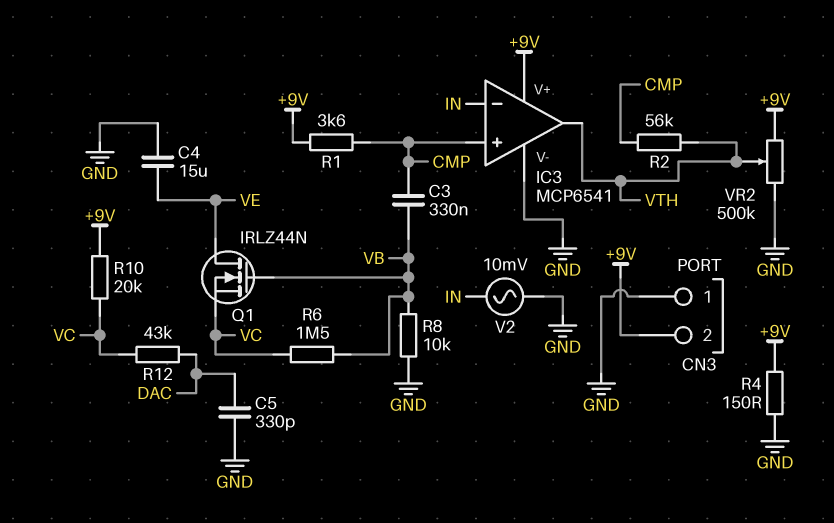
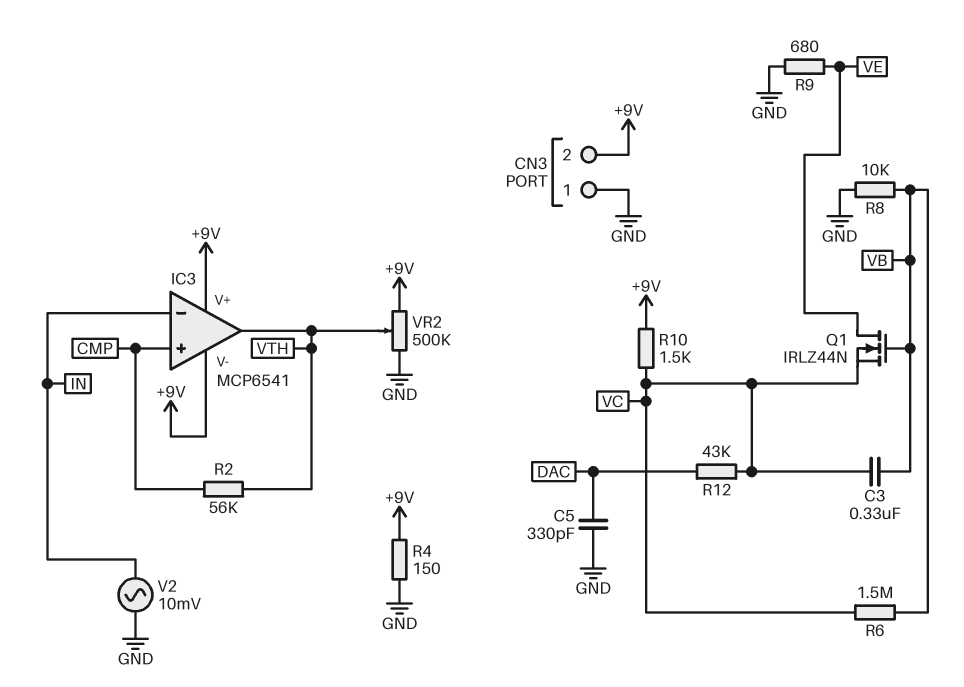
C3: 330nF (CMP, VB) -> 330nF (VB, VC)
C4: 15uF (GND, VE) -> none
IC3 pin V-: GND -> +9V
R1: 3.6k (+9V, CMP) -> none
R9: none -> 680 (GND, VE)
R10: 20k (+9V, VC) -> 1.5k (+9V, VC)

